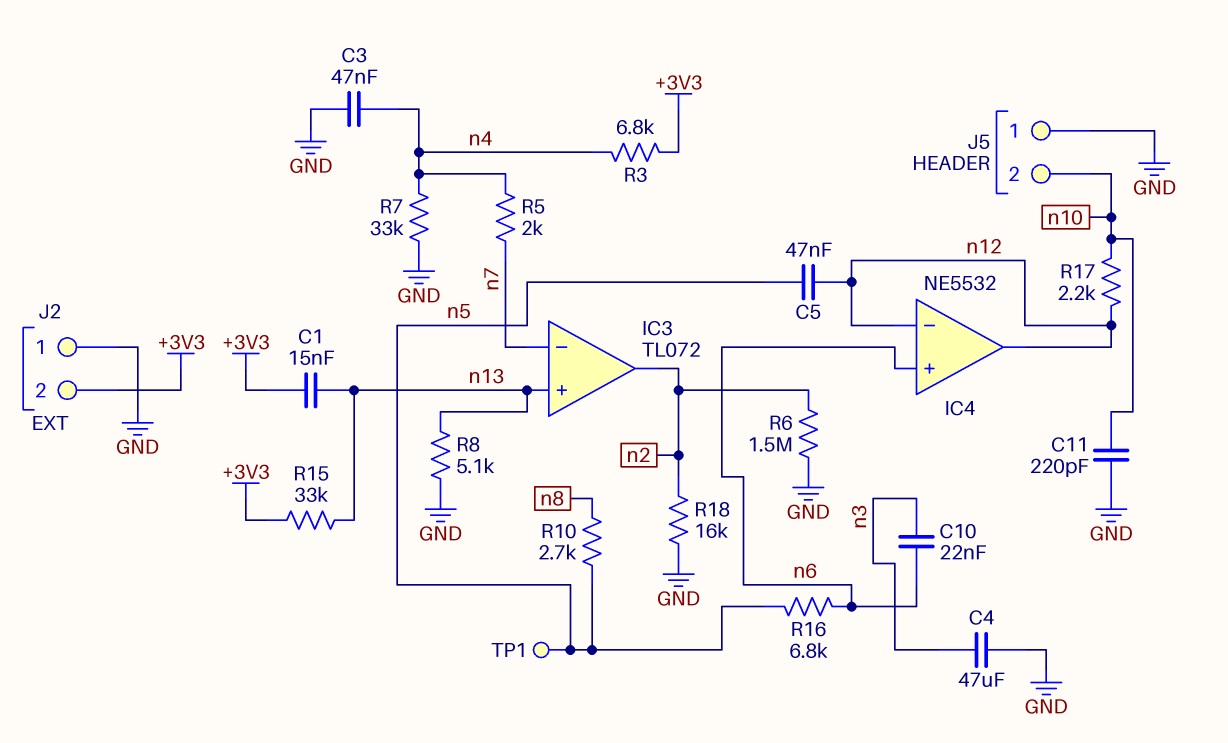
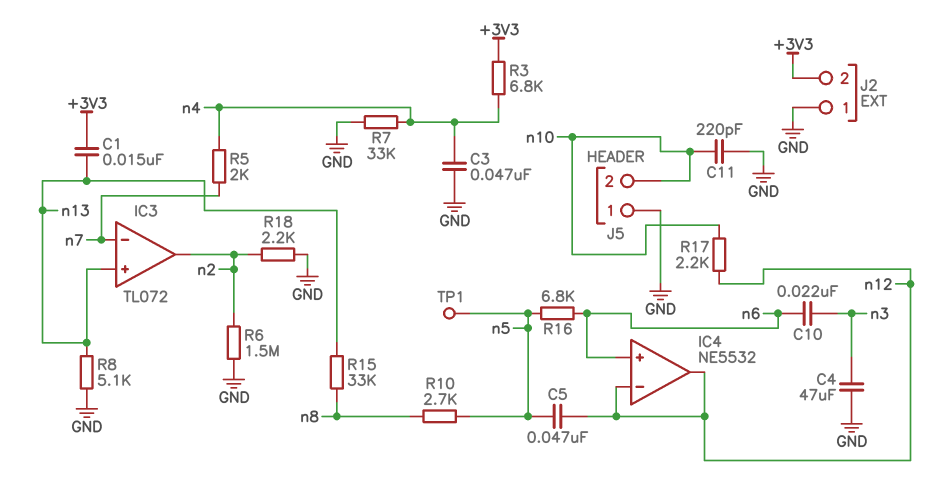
R15: 33k (+3V3, n13) -> 33k (n8, n13)
R18: 16k (GND, n2) -> 2.2k (GND, n2)

